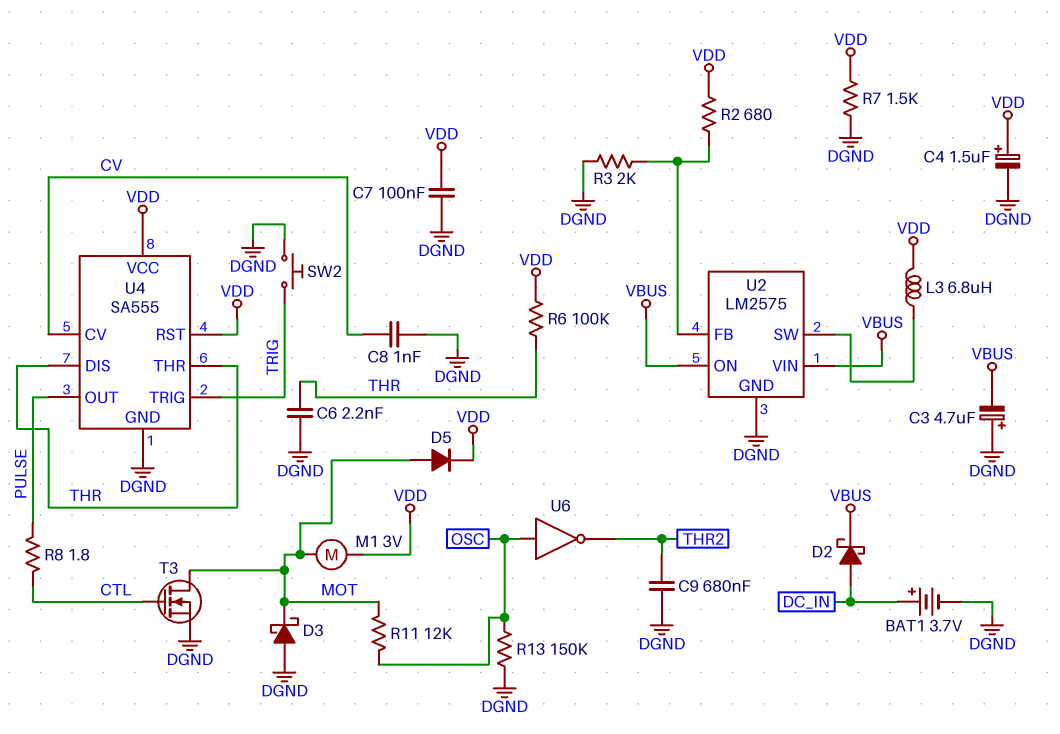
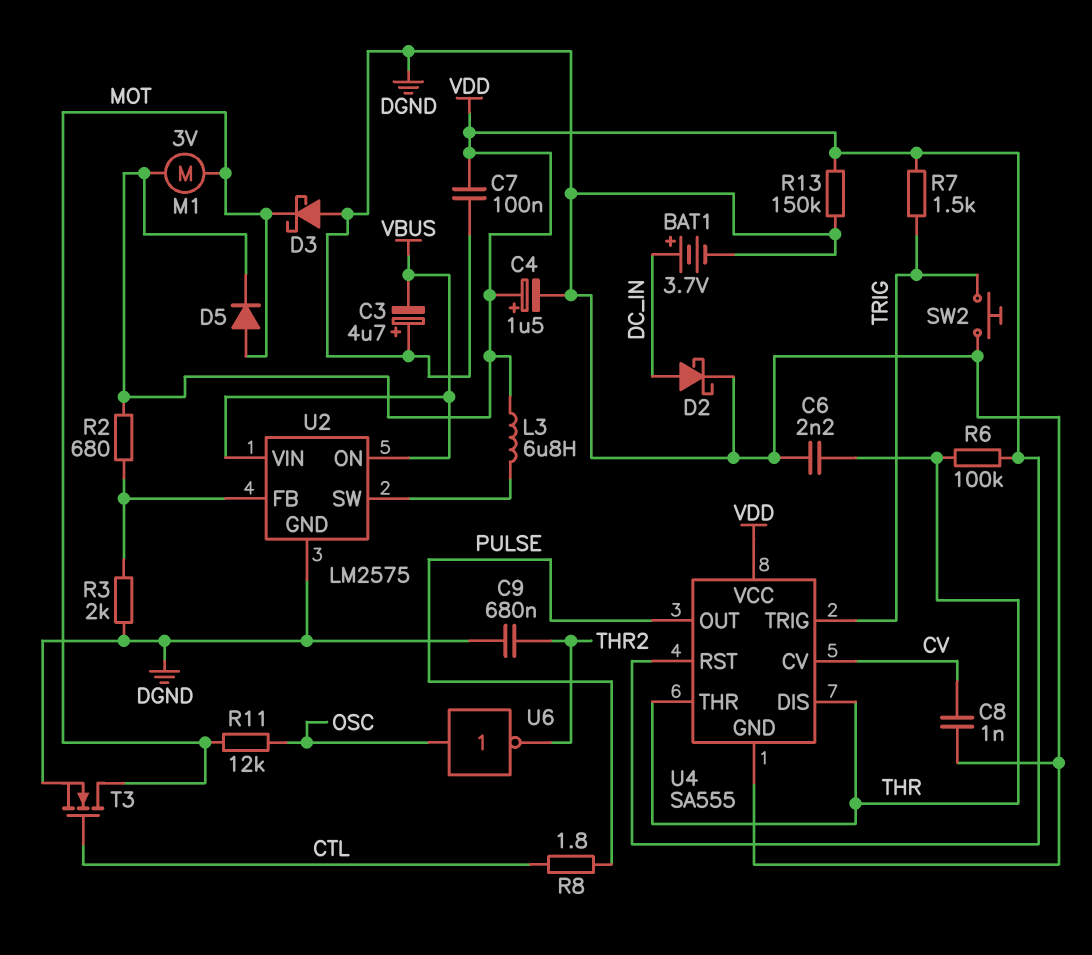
D2: schottky (A DC_IN, K VBUS) -> schottky (A DC_IN, K DGND)
R7: 1.5k (DGND, VDD) -> 1.5k (TRIG, VDD)
R13: 150k (DGND, OSC) -> 150k (DGND, VDD)

